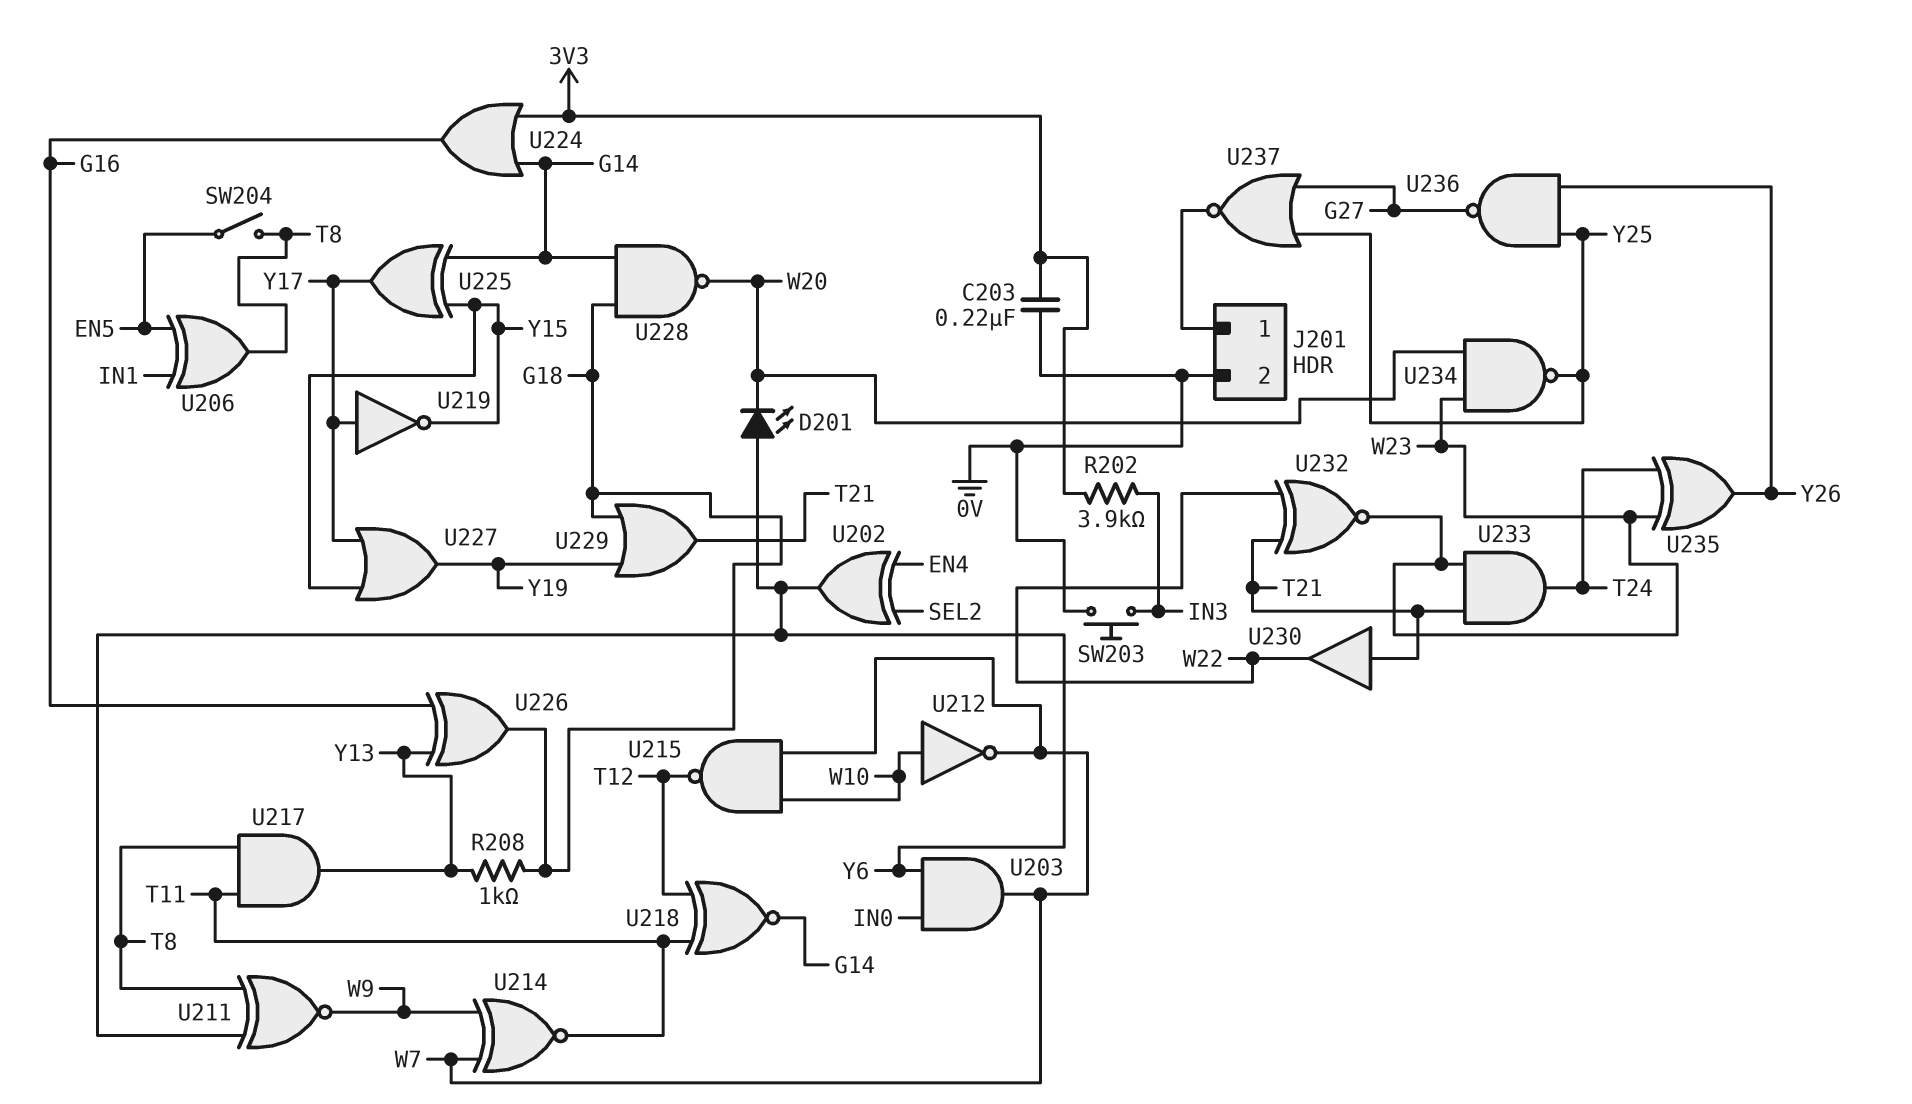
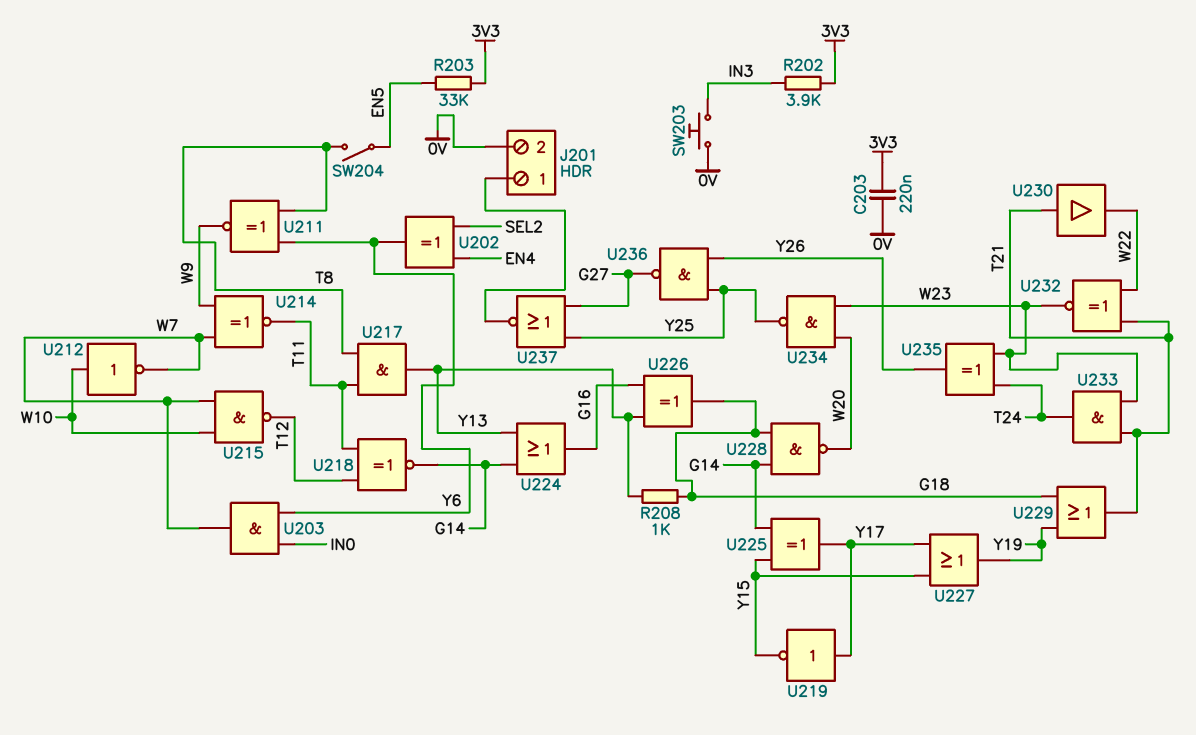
D201: LED (A Y6, K W20) -> none
R203: none -> 33k (3V3, EN5)
U206: XOR (in EN5, in IN1, out T8) -> none
U224: OR (in 3V3, in G14, out G16) -> OR (in G14, in Y13, out G16)

